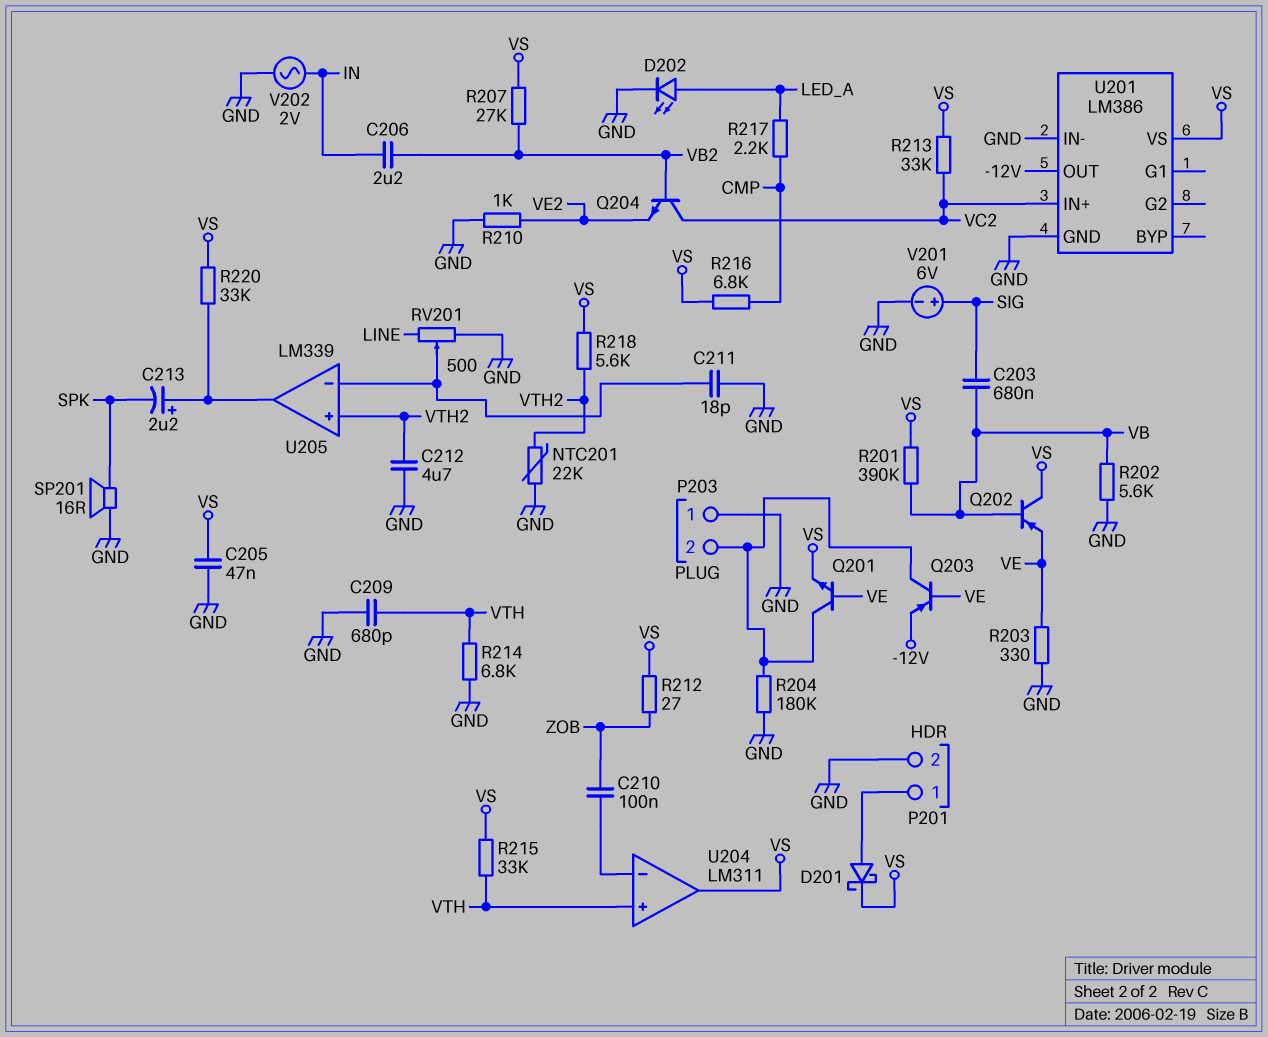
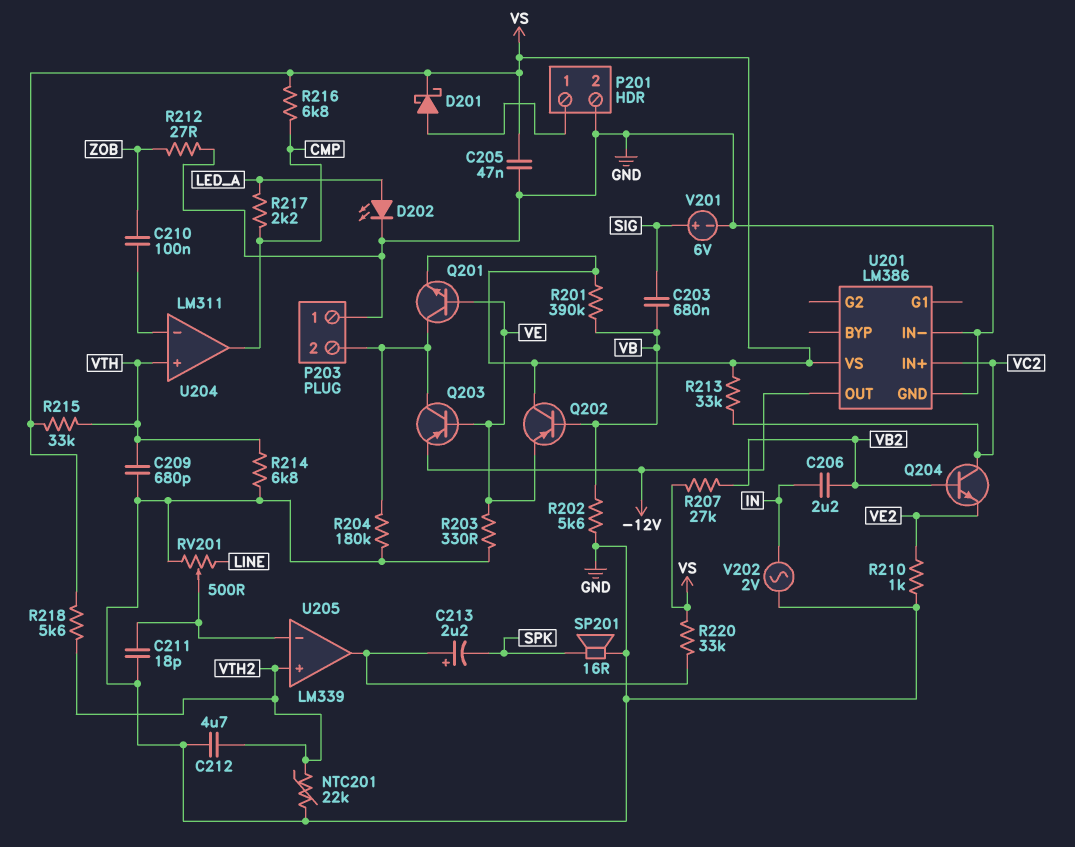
R212: 27 (VS, ZOB) -> 27 (GND, ZOB)
U204 pin out: VS -> CMP

